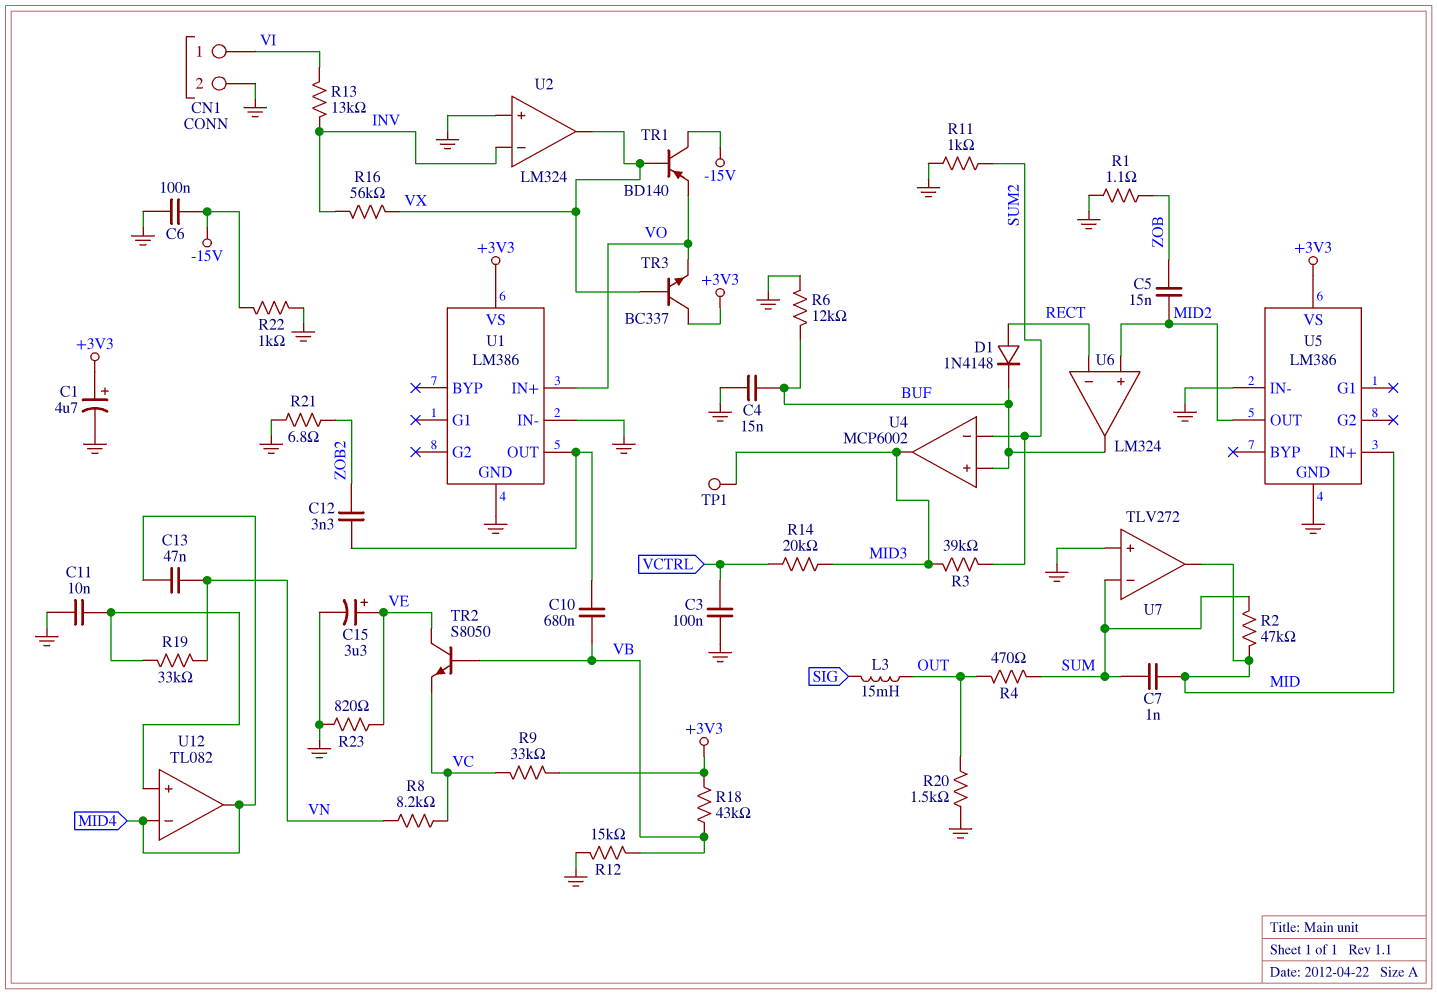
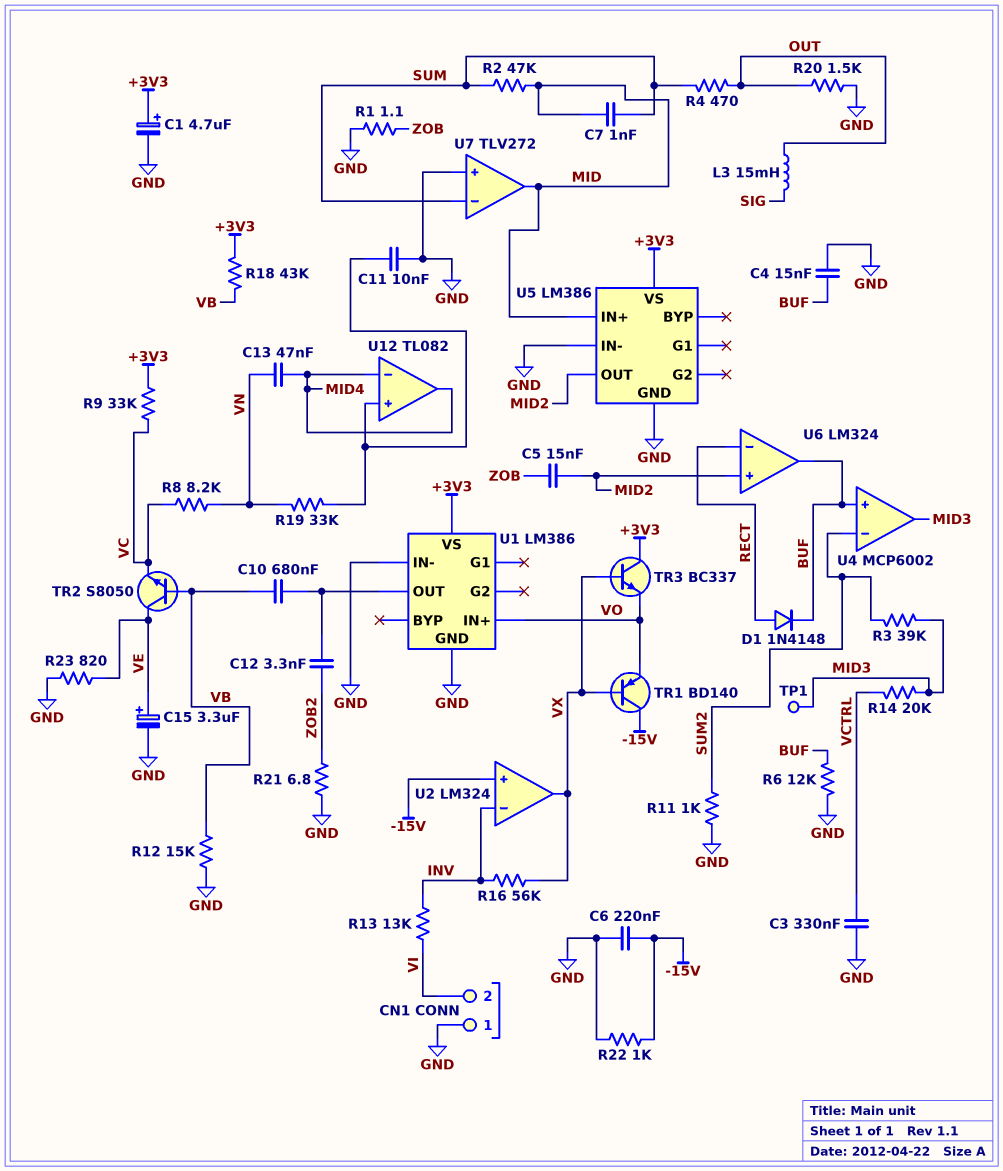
C3: 100nF (GND, VCTRL) -> 330nF (GND, VCTRL)
C6: 100nF (-15V, GND) -> 220nF (-15V, GND)
CN1 pin 1: VI -> GND
CN1 pin 2: GND -> VI
U2 pin in+: GND -> -15V

